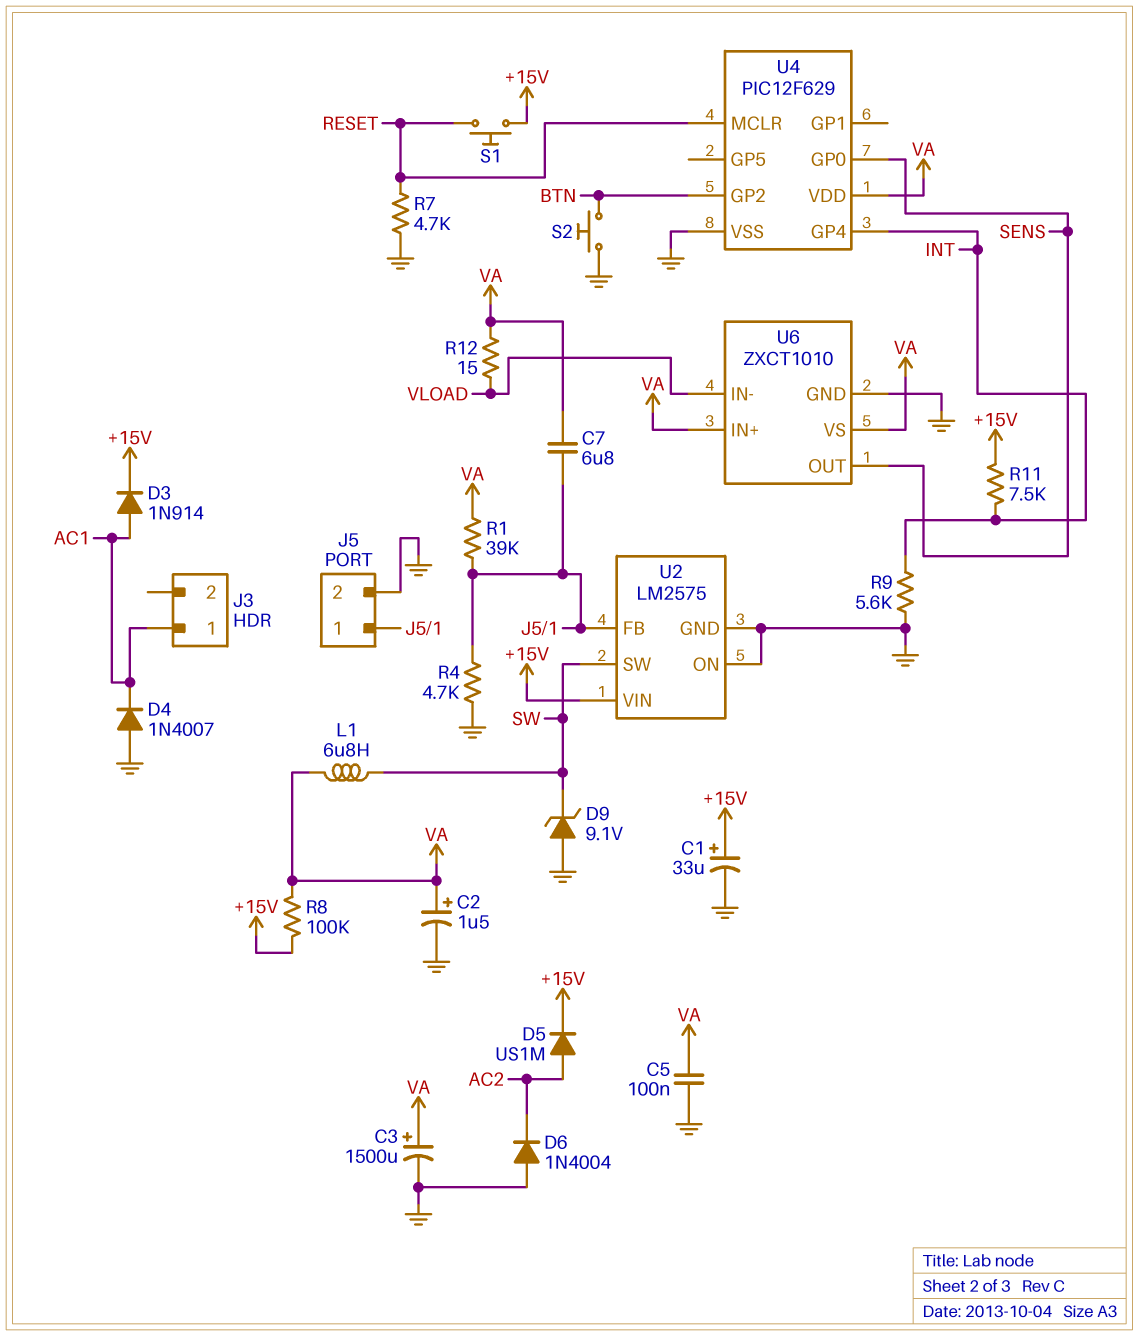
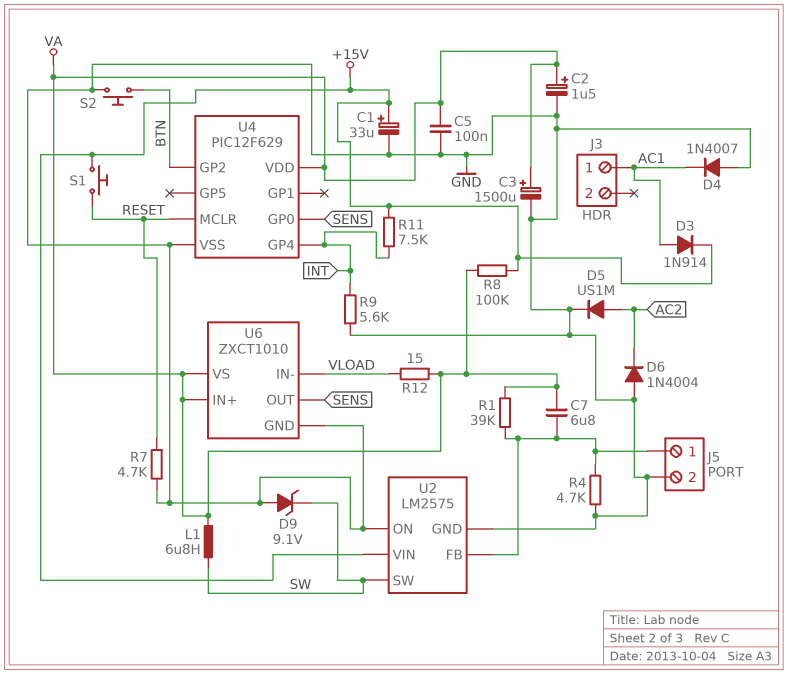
D5: diode US1M (A AC2, K +15V) -> diode US1M (A AC2, K GND)

